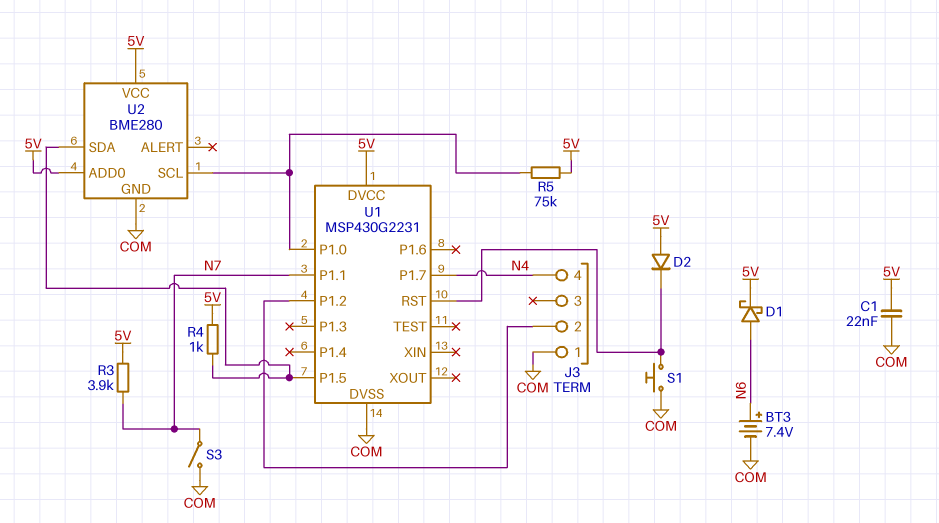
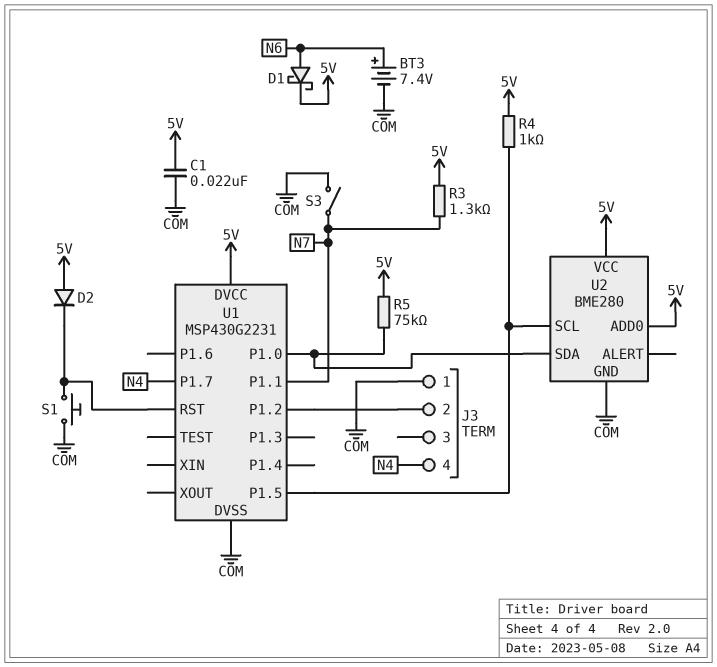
R3: 3.9k (5V, N7) -> 1.3k (5V, N7)
U2 pin SCL: U1/P1.0 -> U1/P1.5
U2 pin SDA: U1/P1.5 -> U1/P1.0

